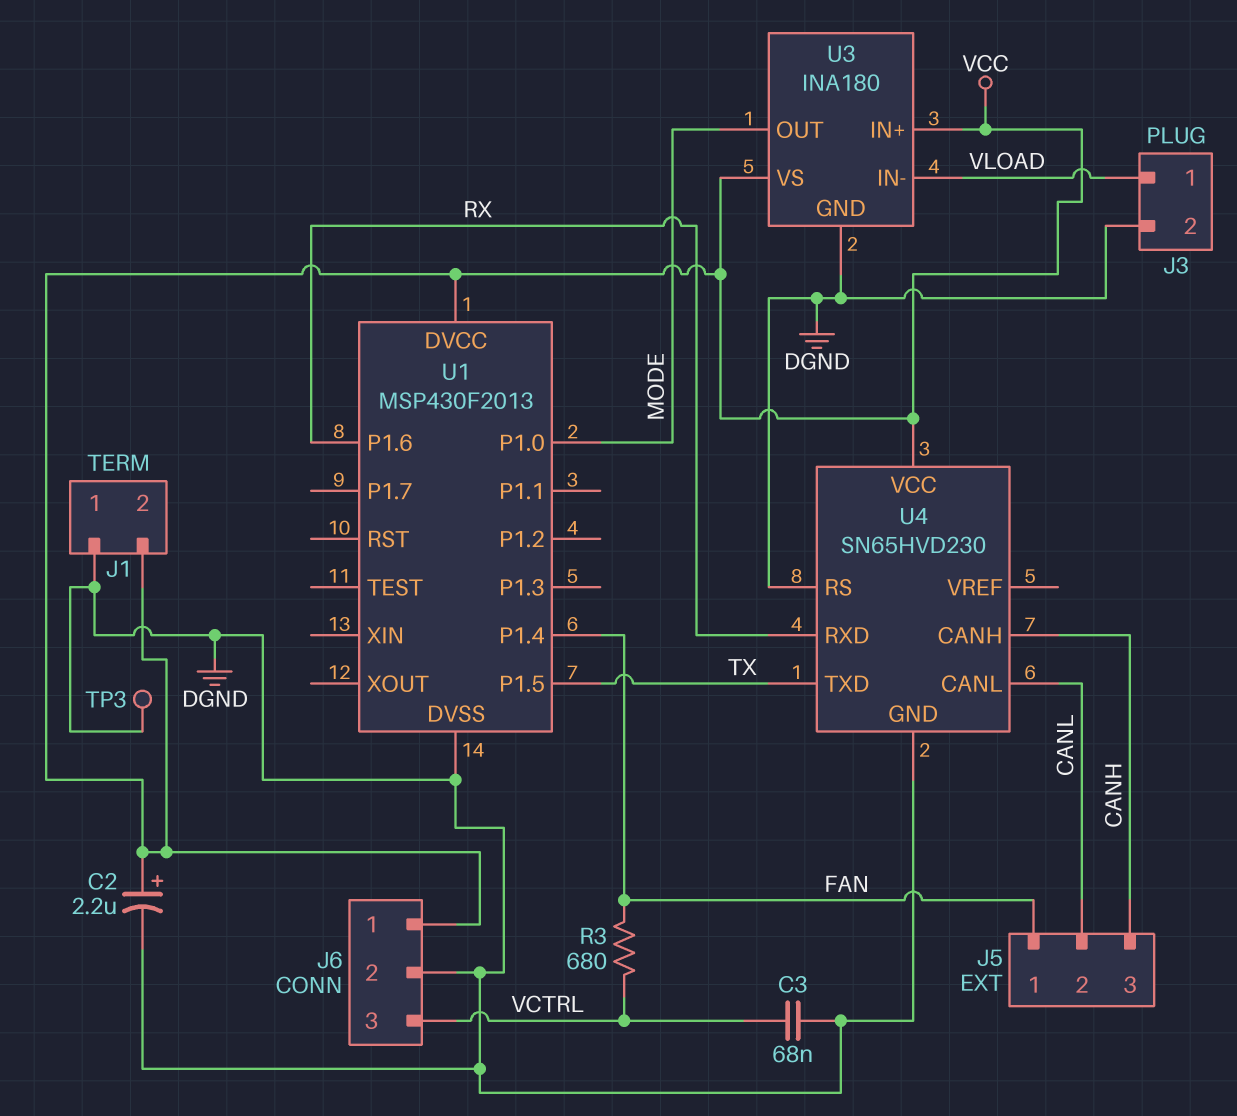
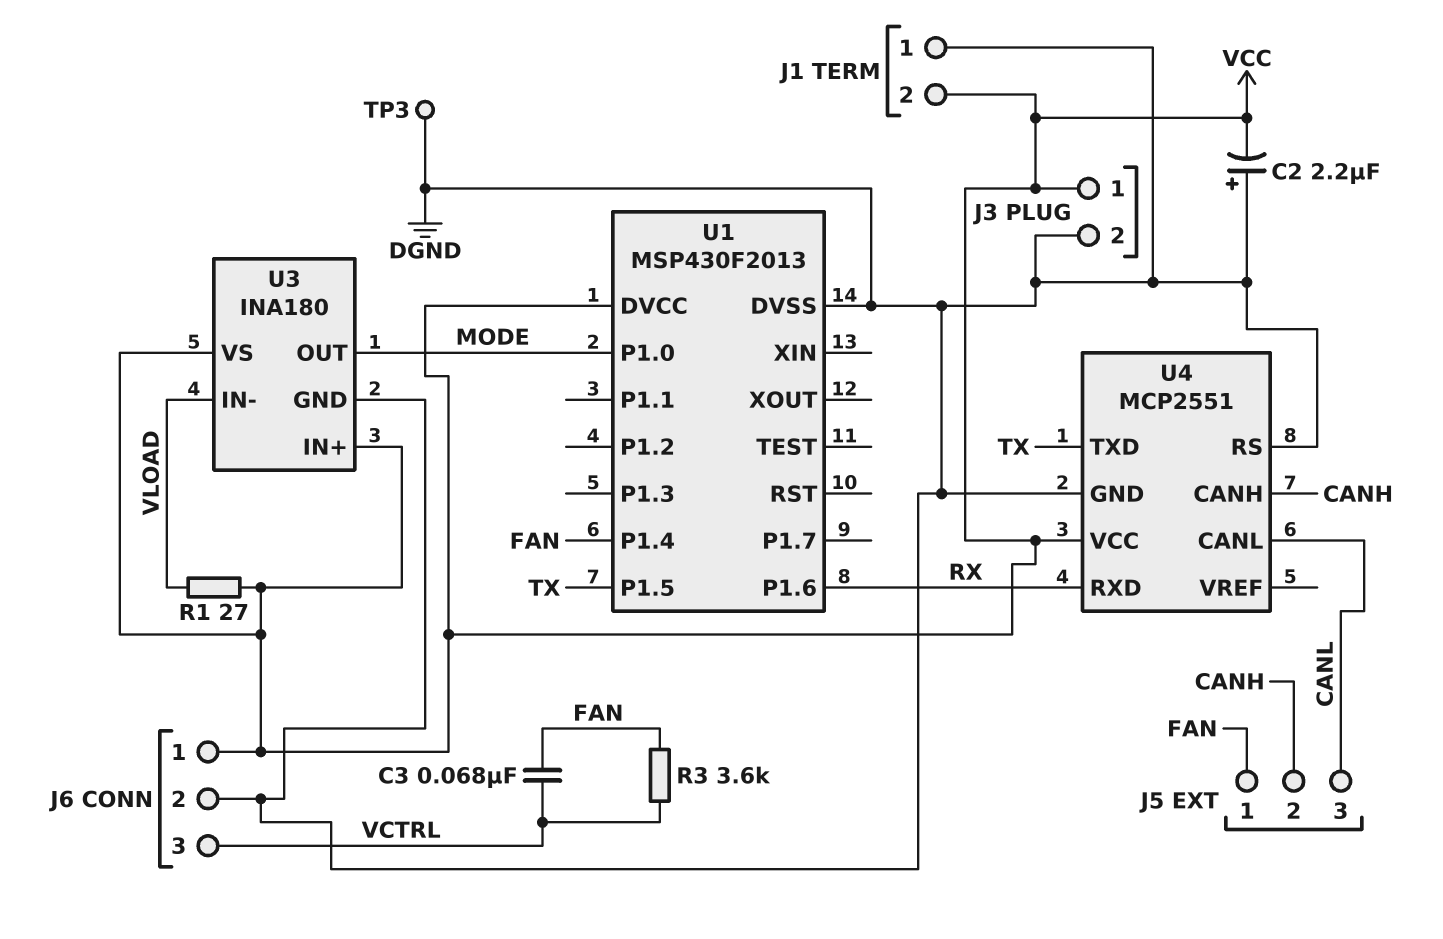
C2: 2.2uF (plus VCC, minus DGND) -> 2.2uF (plus DGND, minus VCC)
C3: 68nF (DGND, VCTRL) -> 68nF (FAN, VCTRL)
J3 pin 1: VLOAD -> VCC
J5 pin 2: CANL -> CANH
J5 pin 3: CANH -> CANL
R1: none -> 27 (VCC, VLOAD)
R3: 680 (FAN, VCTRL) -> 3.6k (FAN, VCTRL)
U4: SN65HVD230 -> MCP2551

